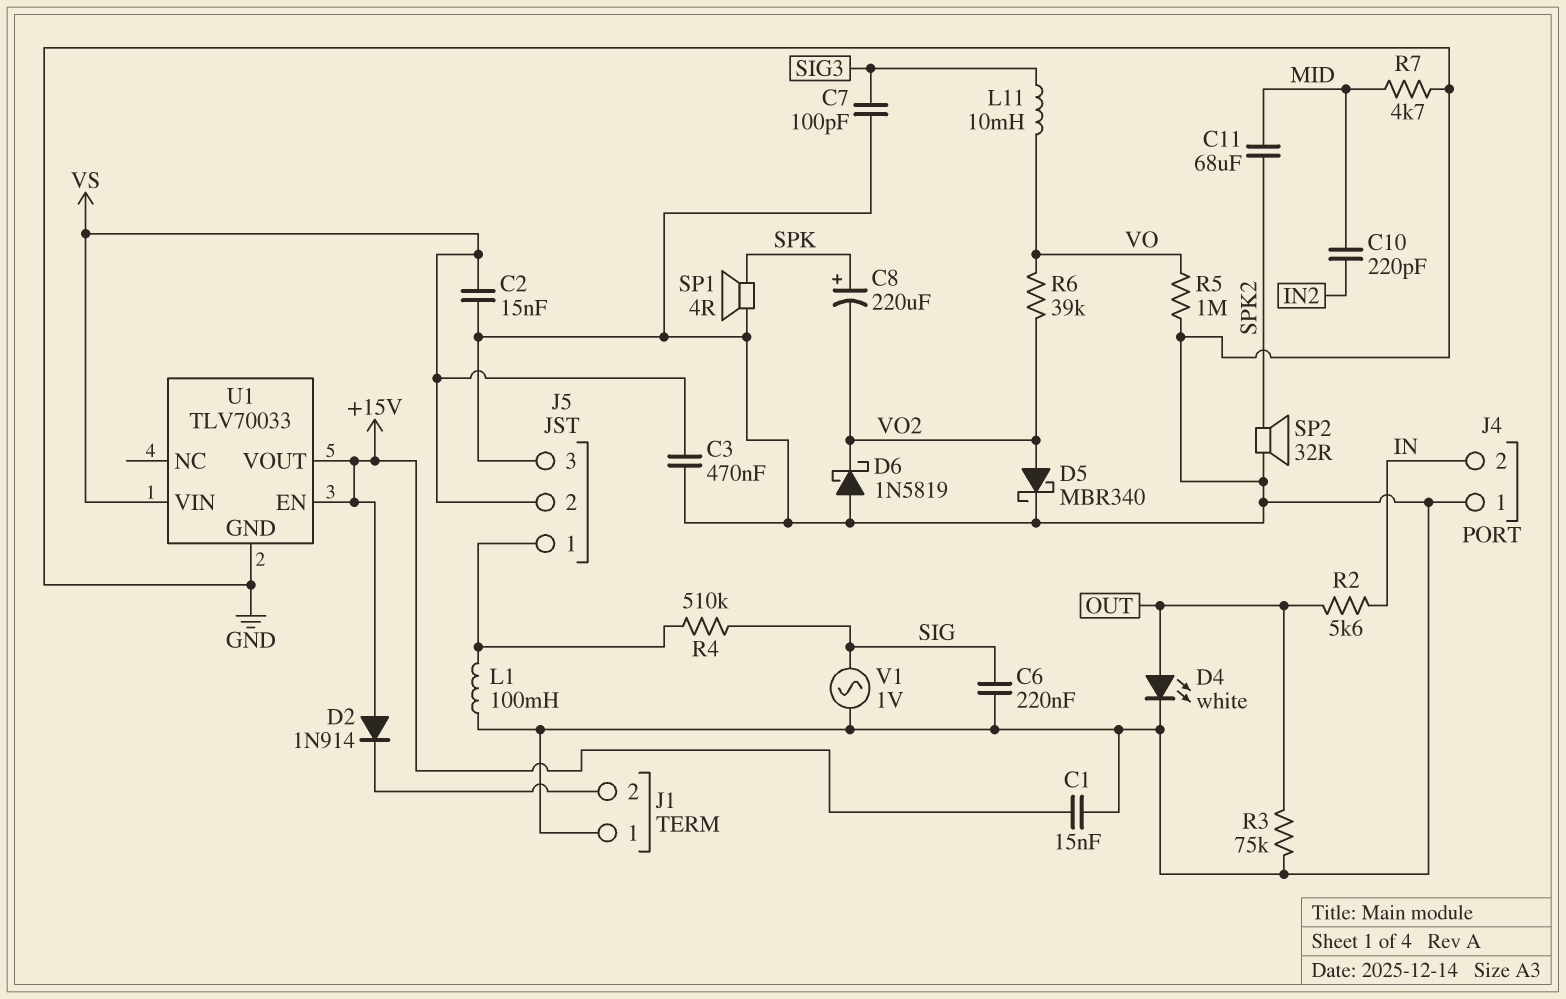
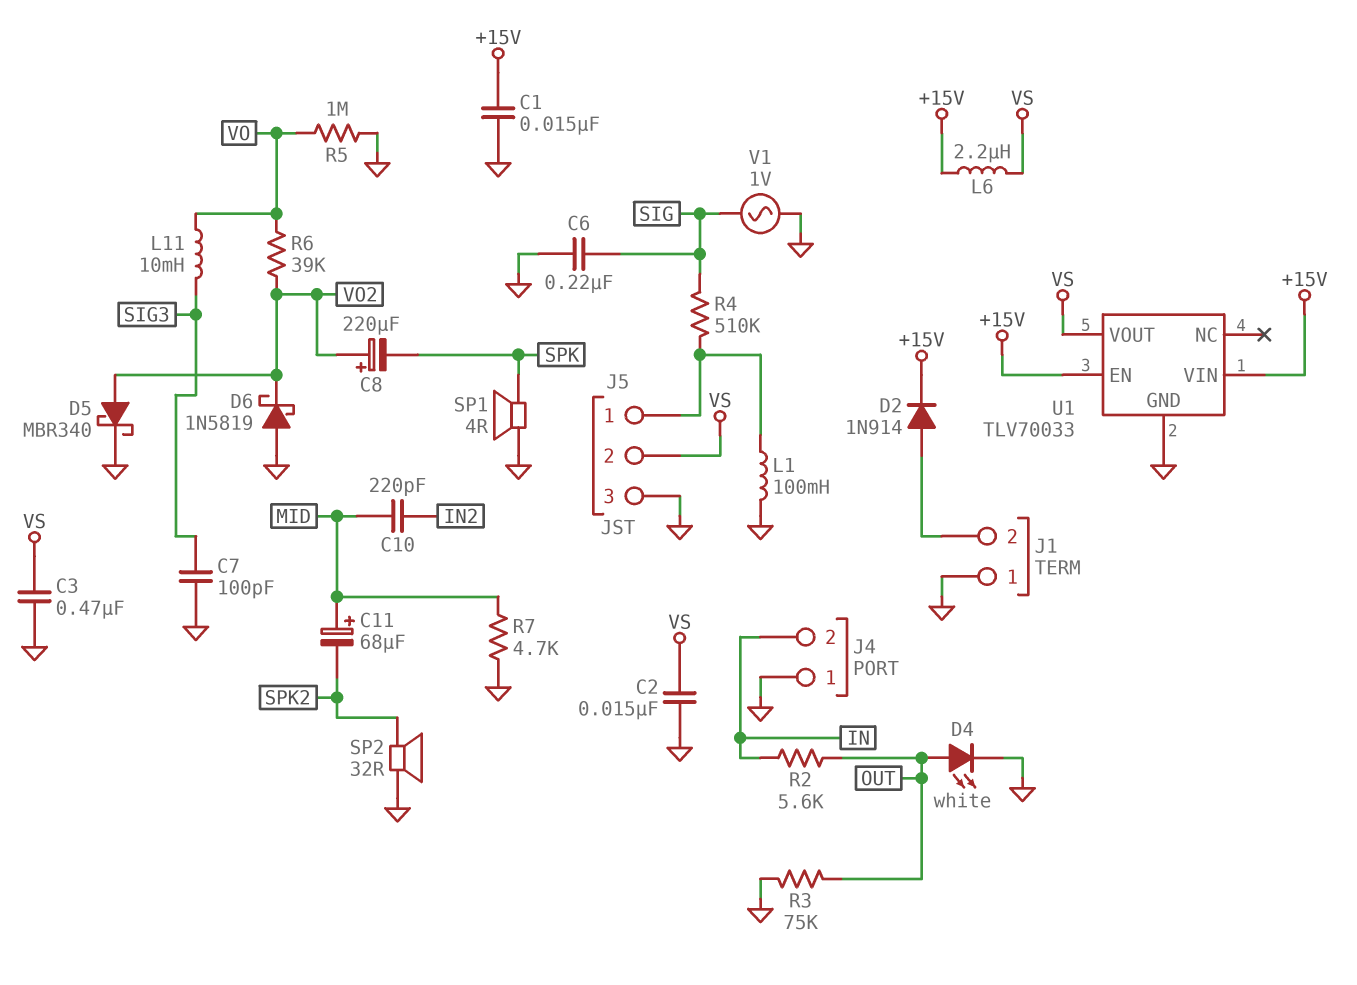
C8: 220uF (plus SPK, minus VO2) -> 220uF (plus VO2, minus SPK)
C11: 68uF (MID, SPK2) -> 68uF (plus MID, minus SPK2)
D2: diode 1N914 (A +15V, K J1/2) -> diode 1N914 (A J1/2, K +15V)
L6: none -> 2.2uH (+15V, VS)
U1 pin VIN: VS -> +15V
U1 pin VOUT: +15V -> VS

